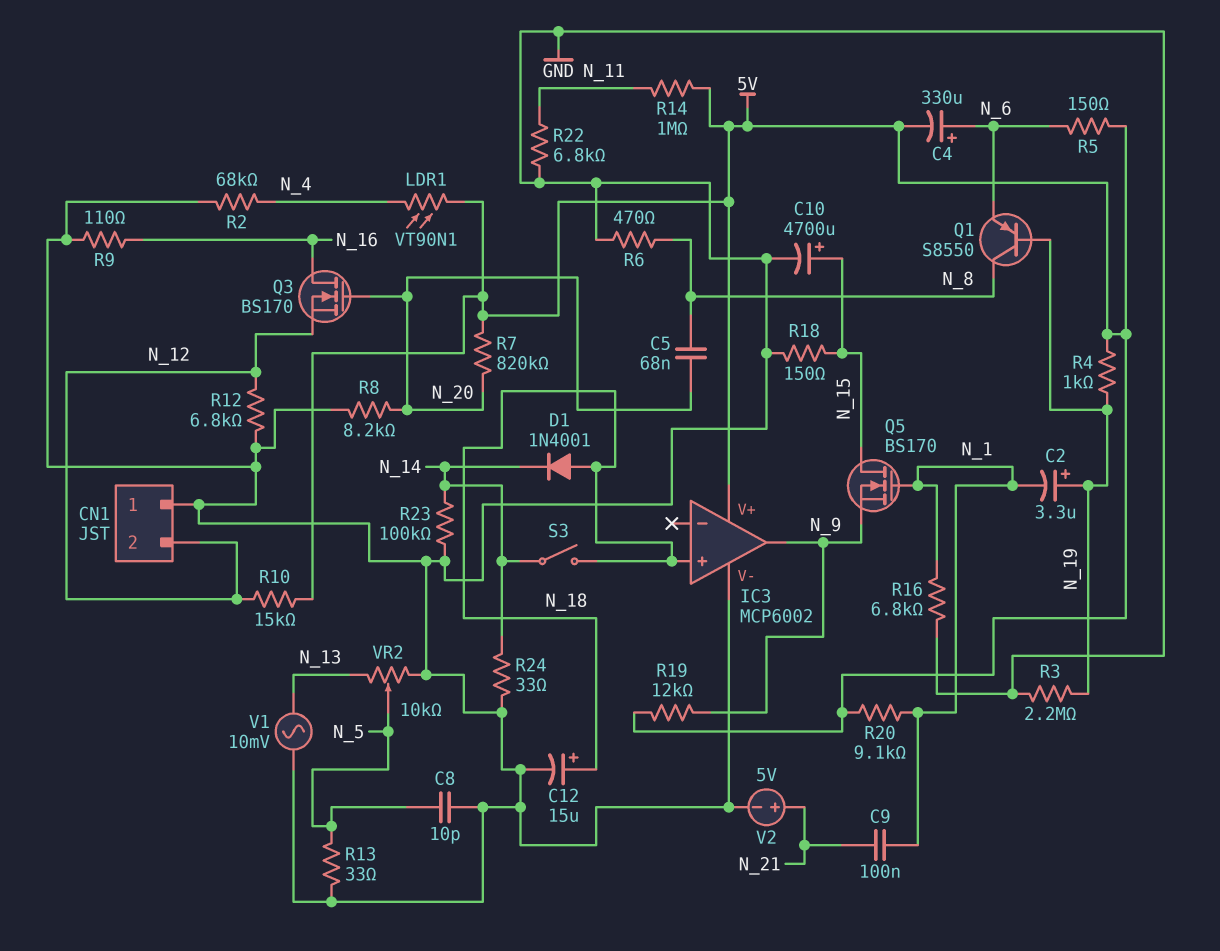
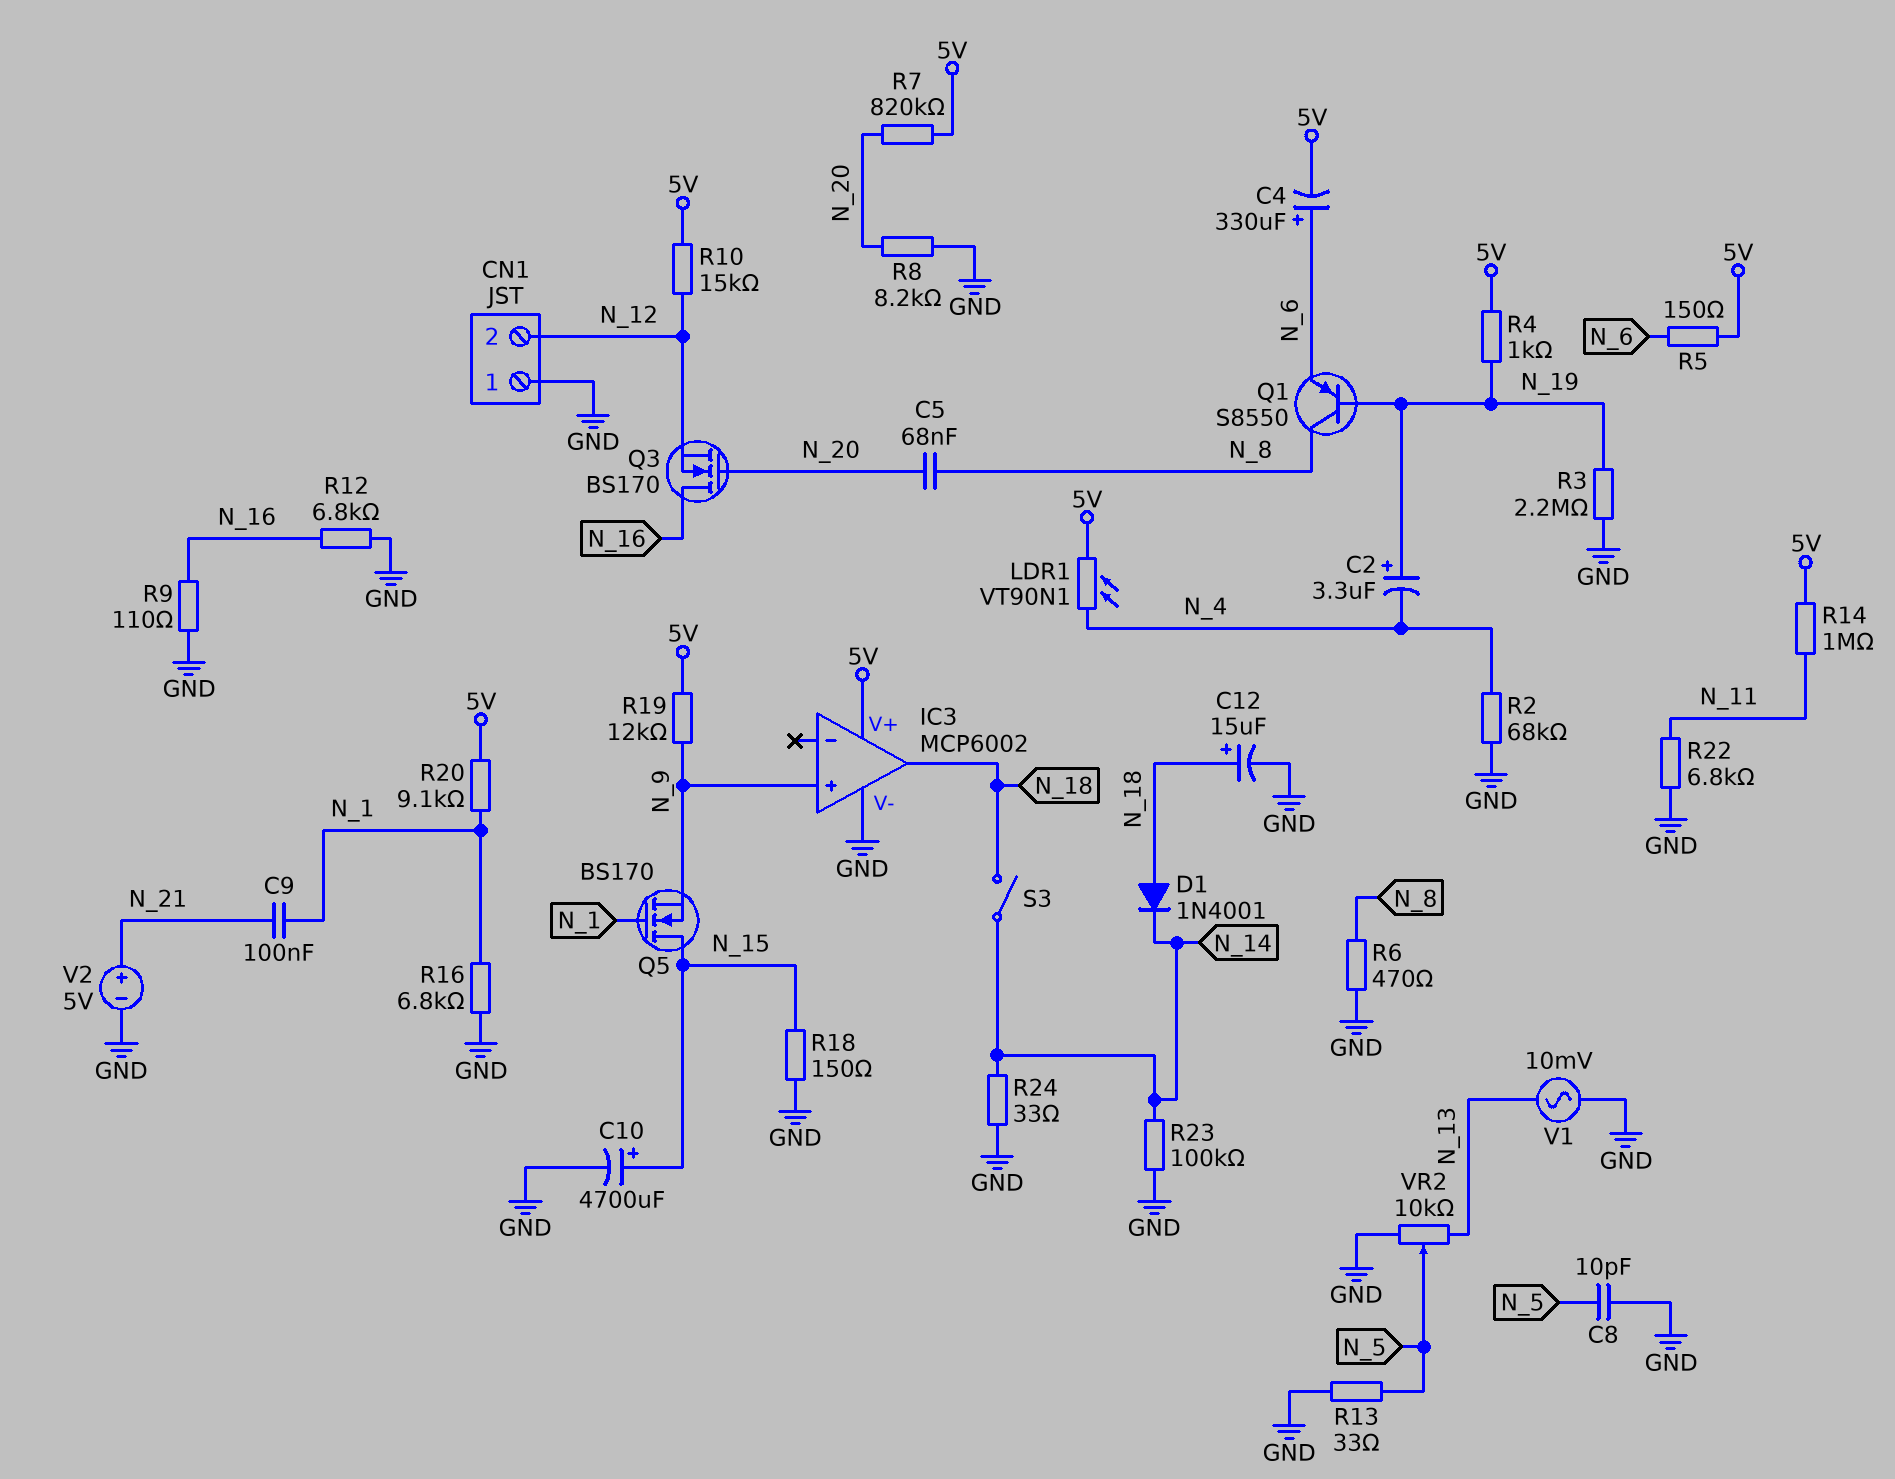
C2: 3.3uF (plus N_19, minus N_1) -> 3.3uF (plus N_19, minus N_4)
IC3 pin in+: N_18 -> N_9
IC3 pin out: N_9 -> N_18
R12: 6.8k (GND, N_12) -> 6.8k (GND, N_16)

